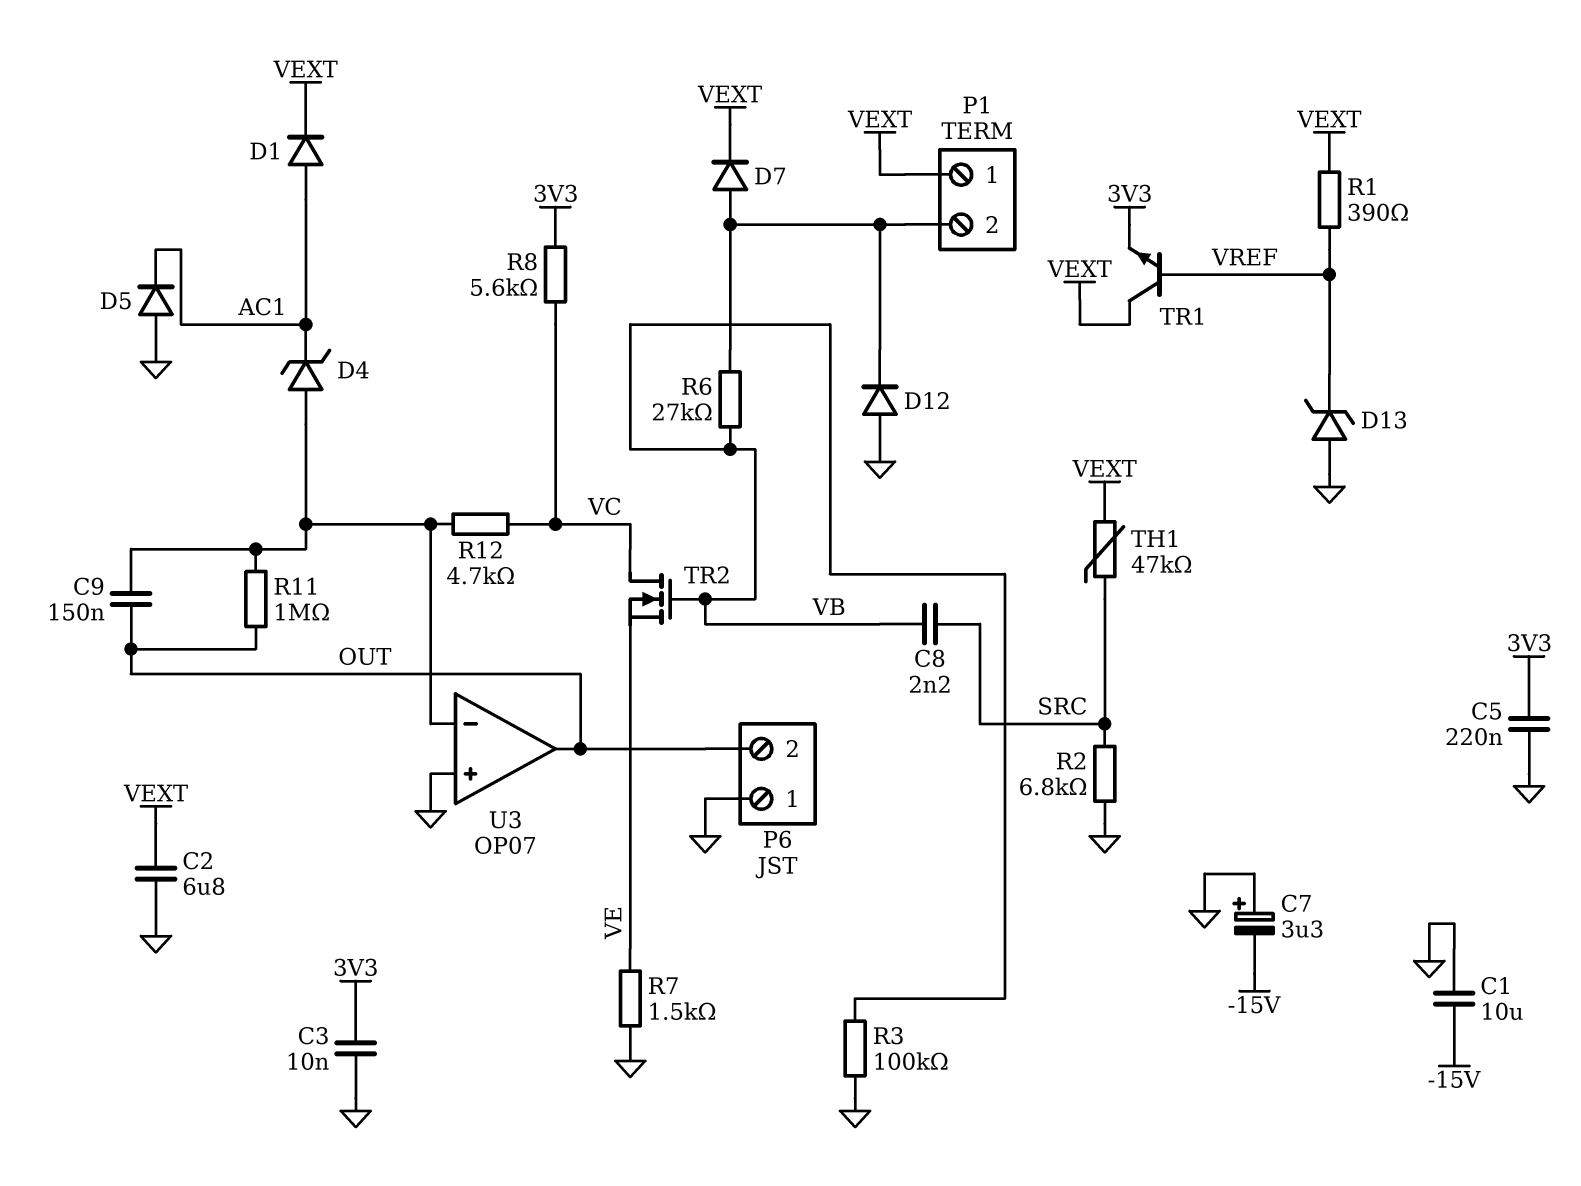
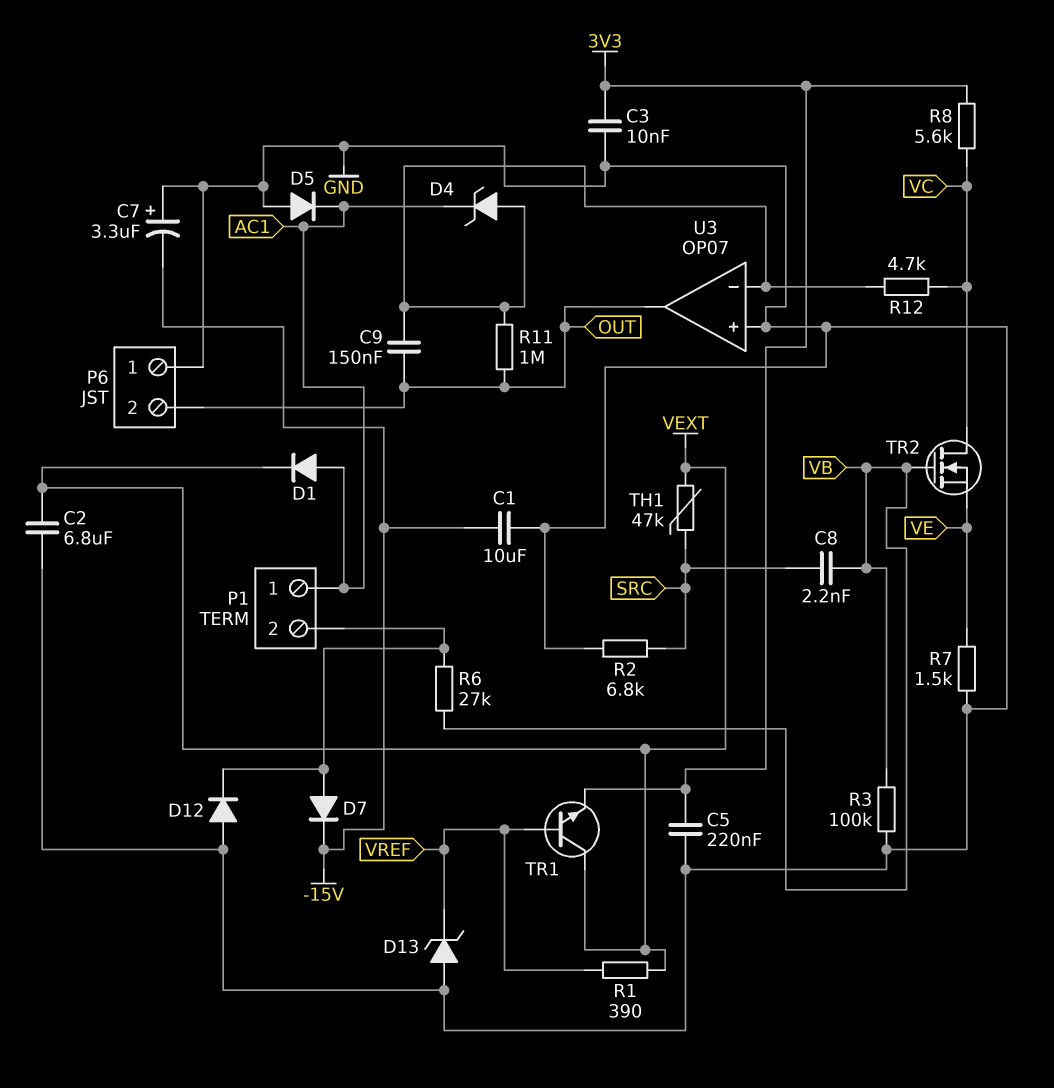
D7: diode (A P1/2, K VEXT) -> diode (A P1/2, K -15V)
P1 pin 1: VEXT -> AC1

